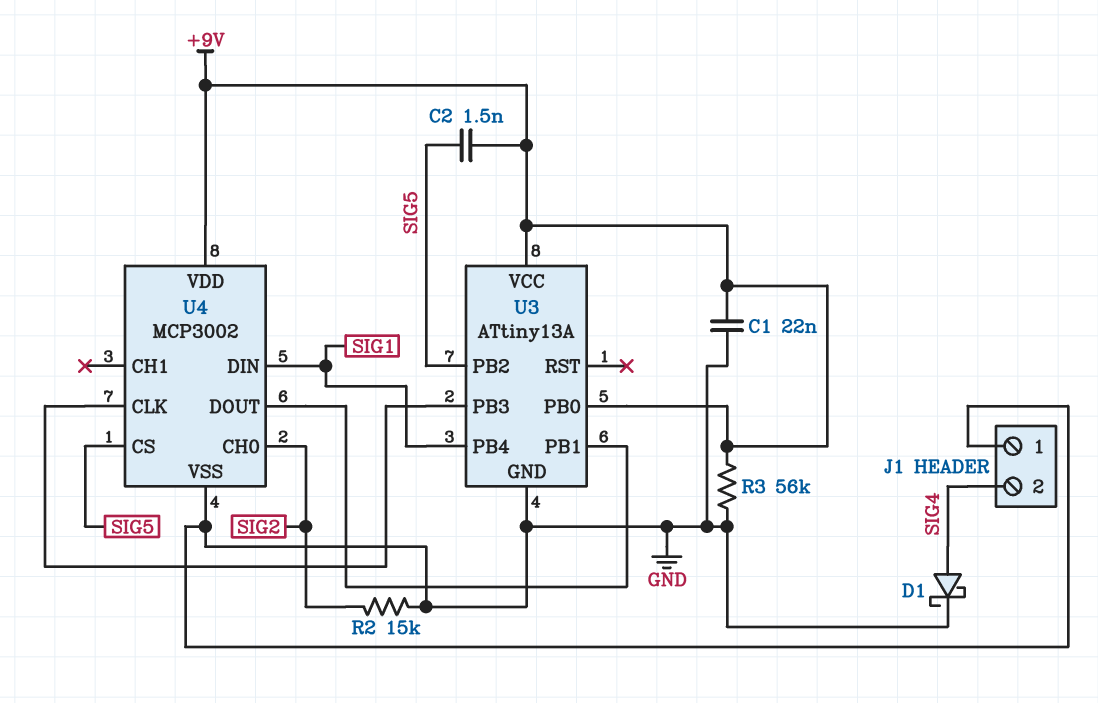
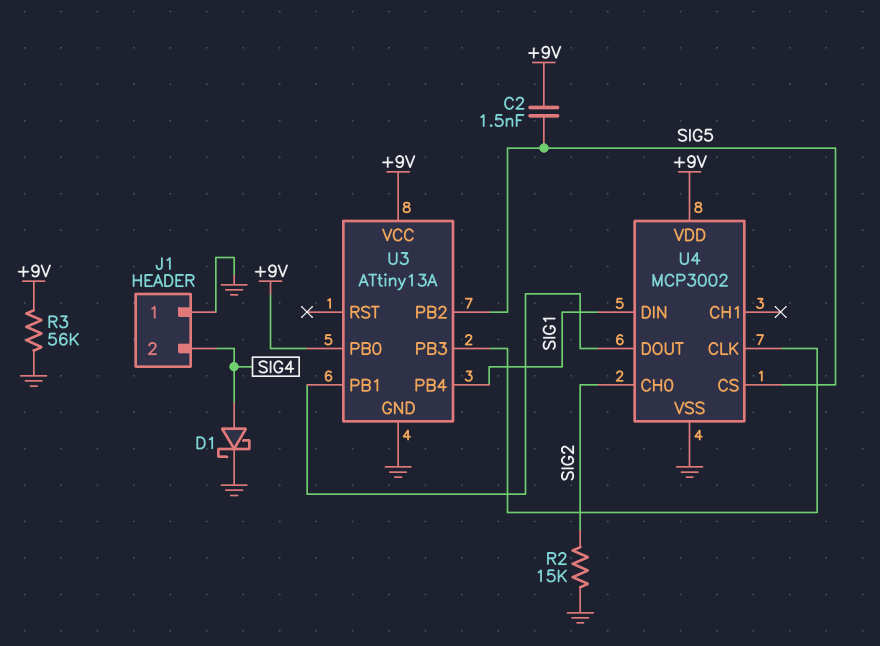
C1: 22nF (+9V, GND) -> none

